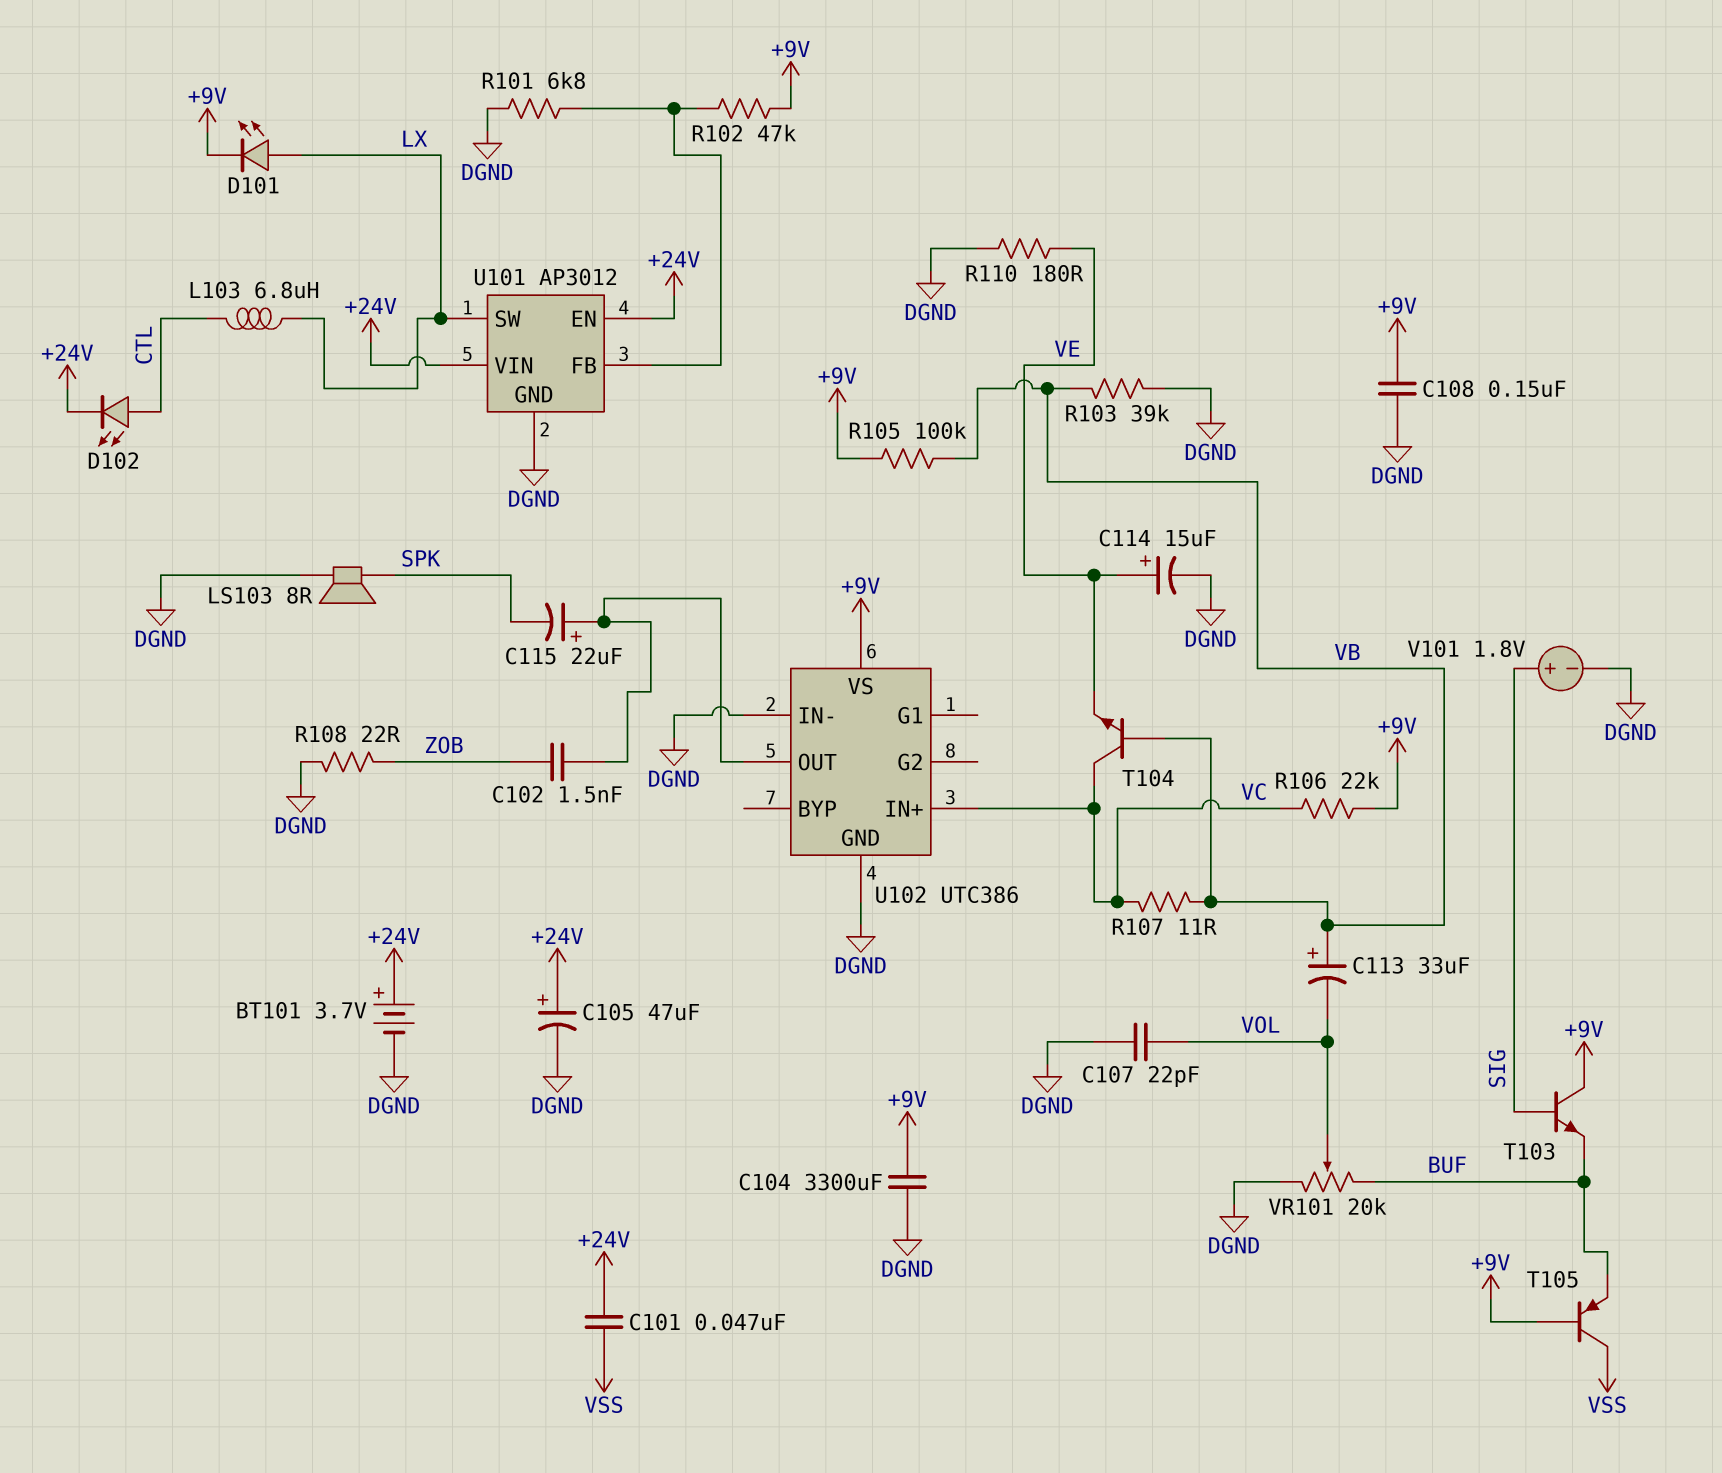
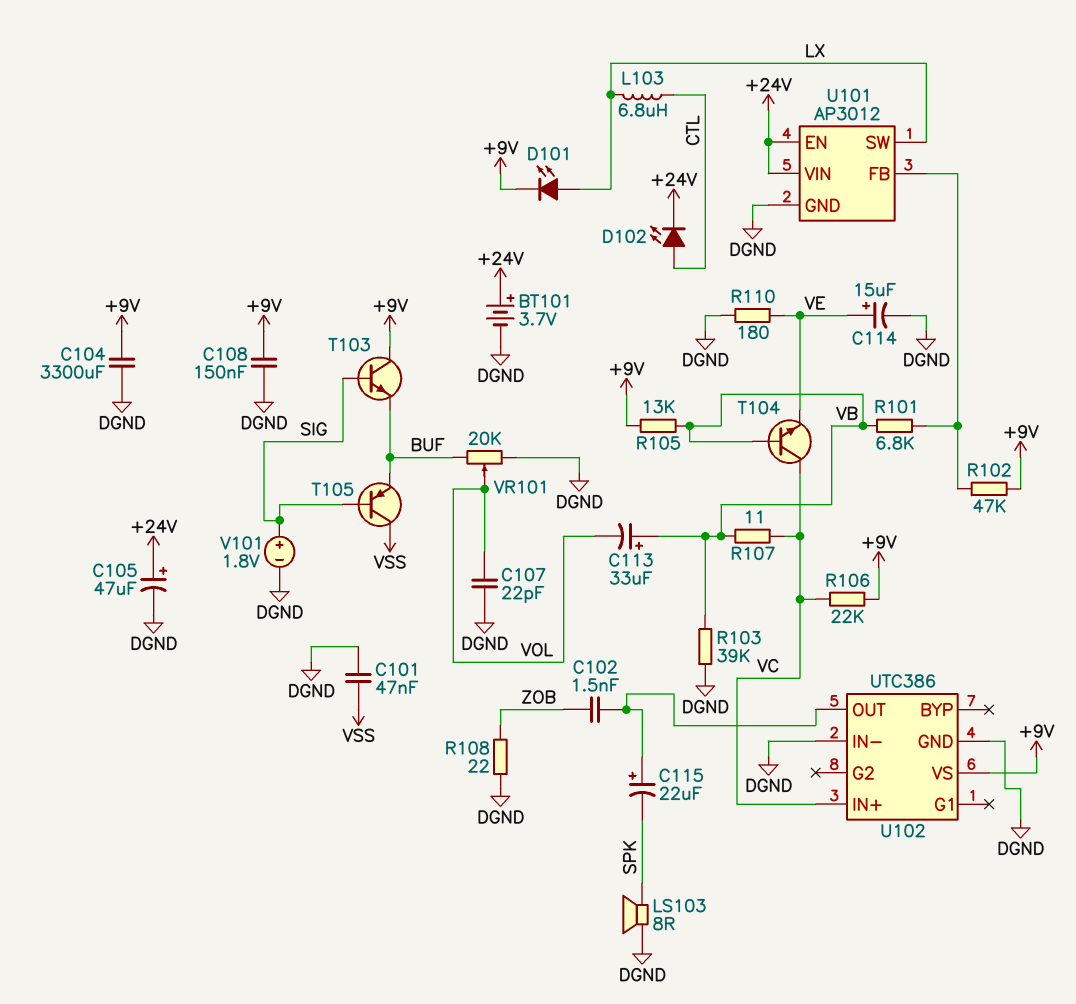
C101: 47nF (+24V, VSS) -> 47nF (DGND, VSS)
R101: 6.8k (DGND, U101/FB) -> 6.8k (U101/FB, VB)
R105: 100k (+9V, VB) -> 13k (+9V, VB)
T105: PNP (B +9V, C VSS, E BUF) -> PNP (B SIG, C VSS, E BUF)

